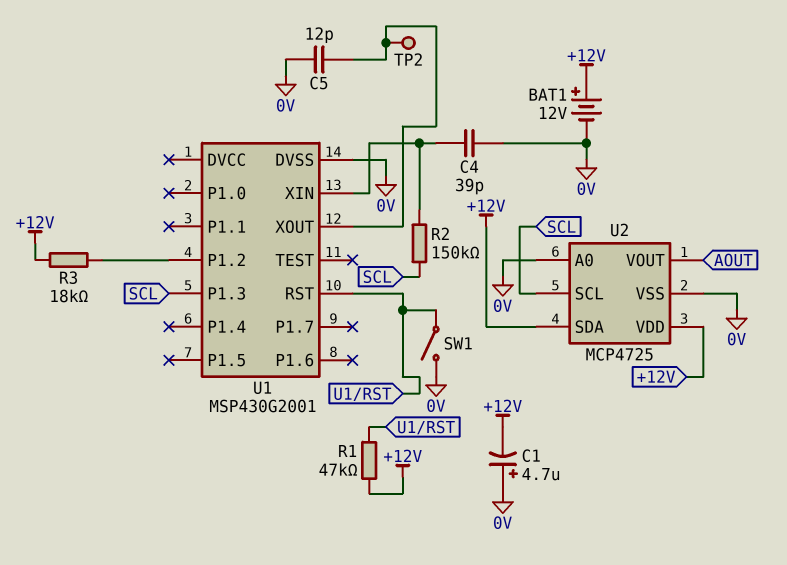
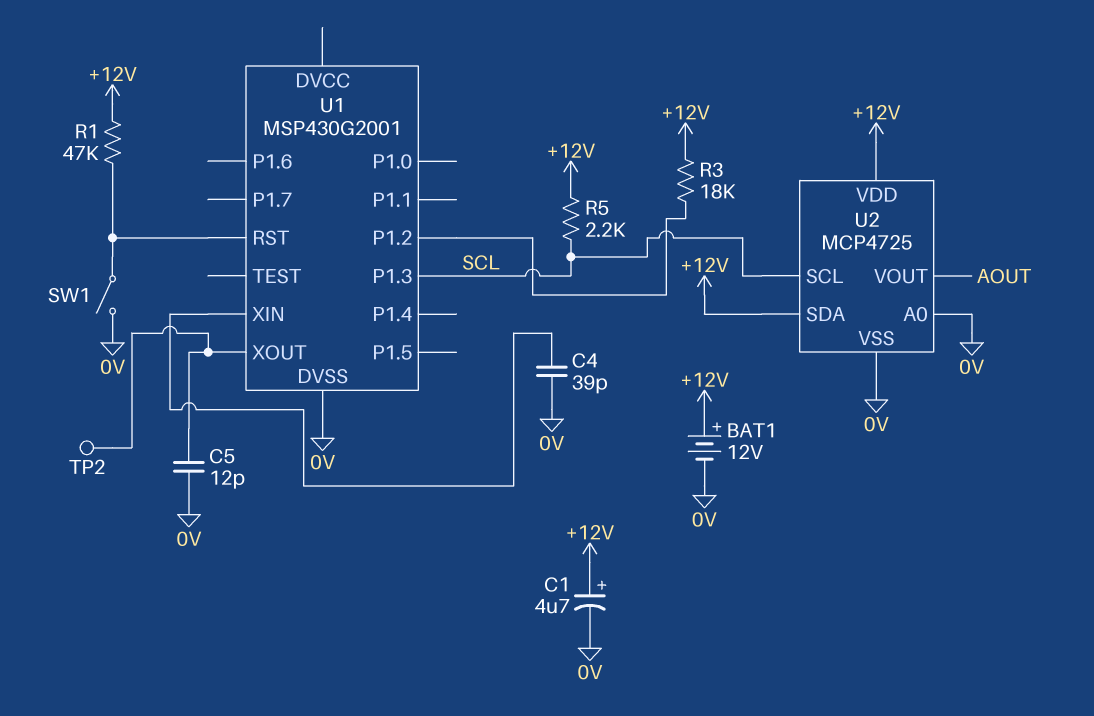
C1: 4.7uF (plus 0V, minus +12V) -> 4.7uF (plus +12V, minus 0V)
R2: 150k (SCL, U1/XIN) -> none
R5: none -> 2.2k (+12V, SCL)

